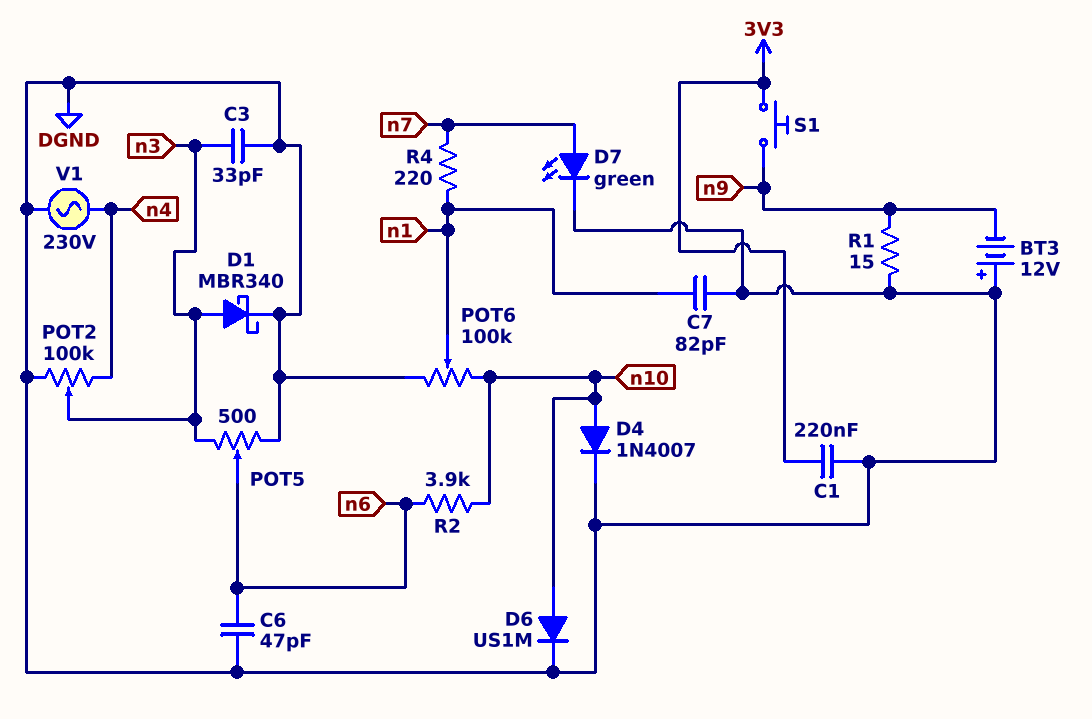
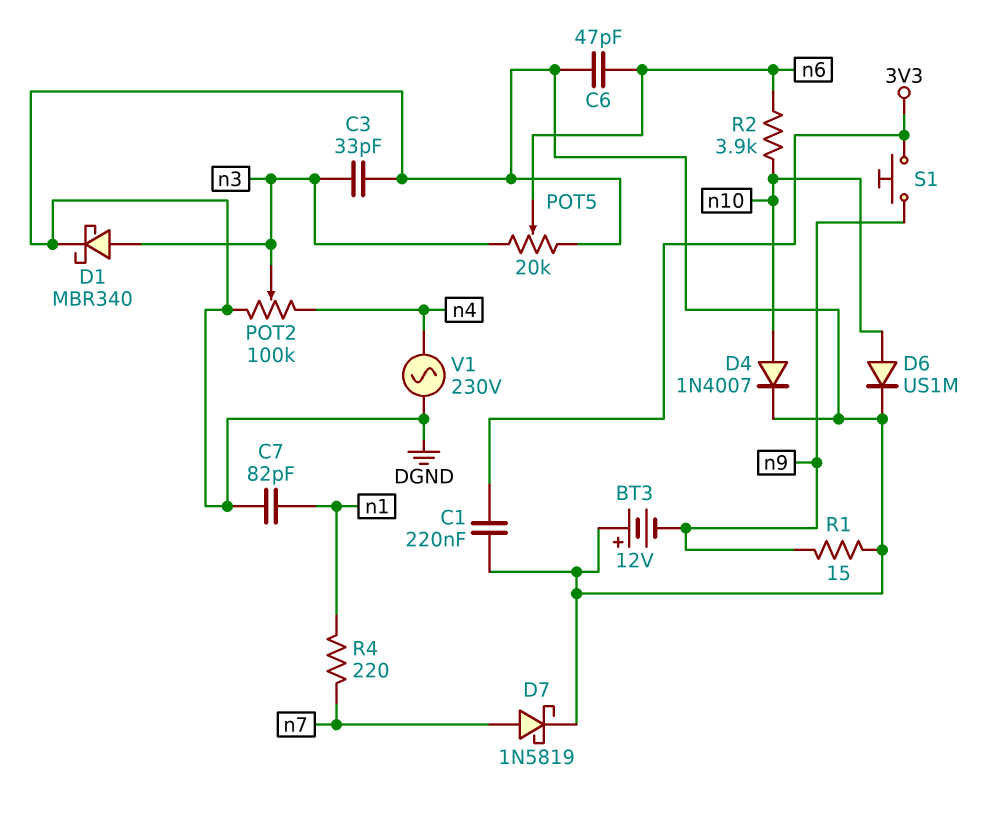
D7: LED green (A n7, K DGND) -> schottky 1N5819 (A n7, K DGND)
POT5: 500 (DGND, n3, wiper n6) -> 20k (DGND, n3, wiper n6)
POT6: 100k (DGND, n10, wiper n1) -> none

